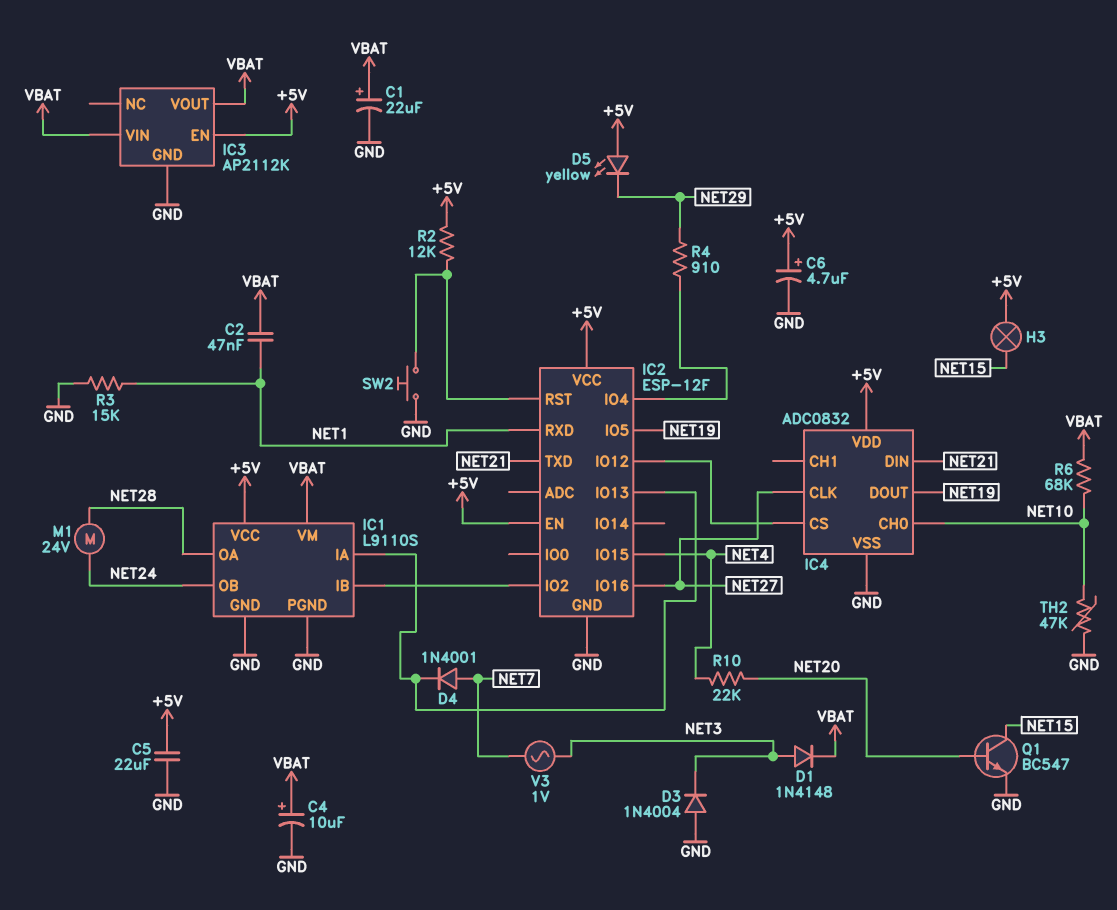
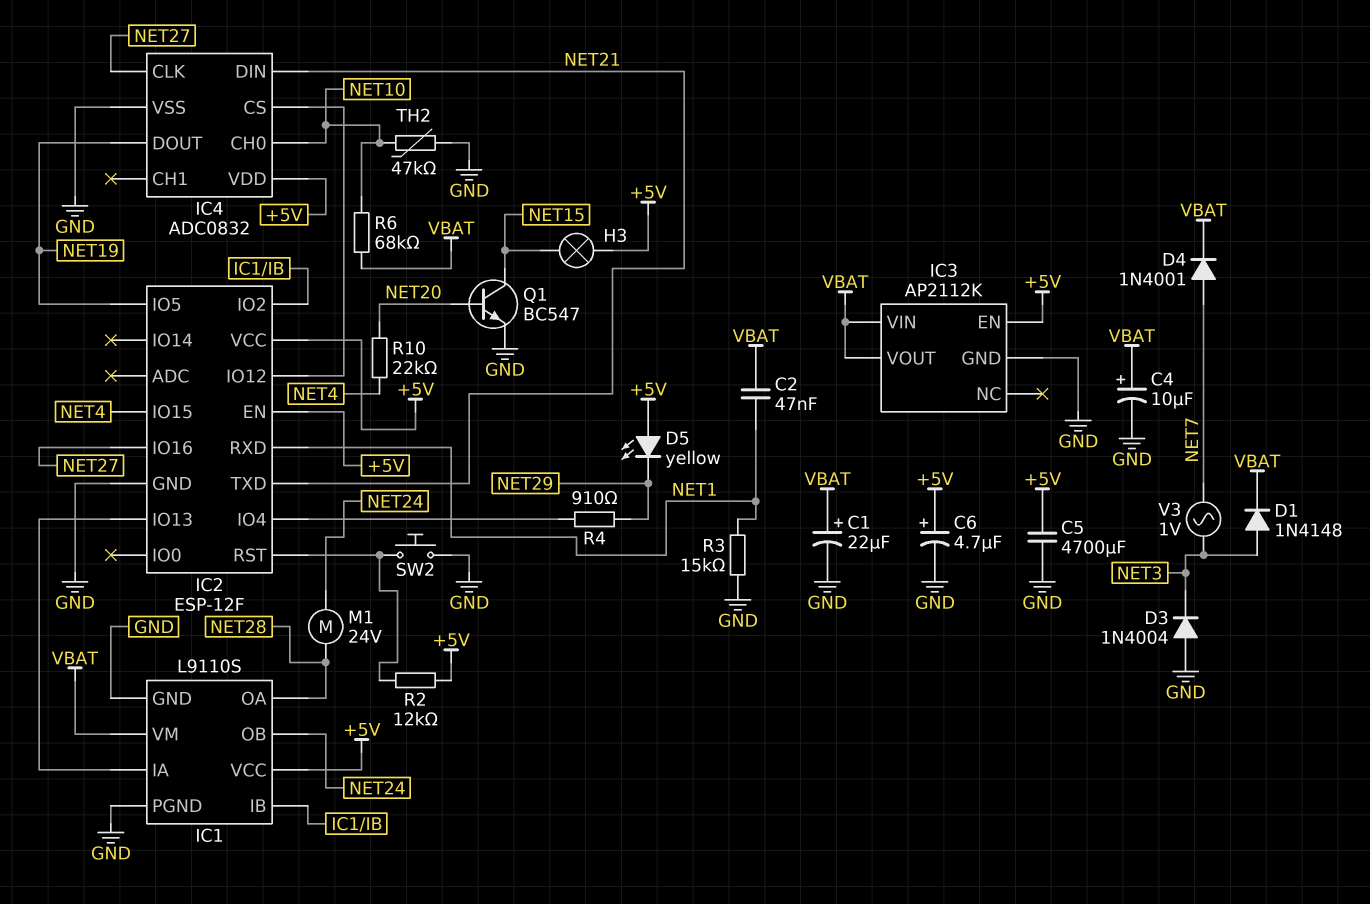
C5: 22uF (+5V, GND) -> 4700uF (+5V, GND)
D4: diode 1N4001 (A NET7, K IC1/IA) -> diode 1N4001 (A NET7, K VBAT)

